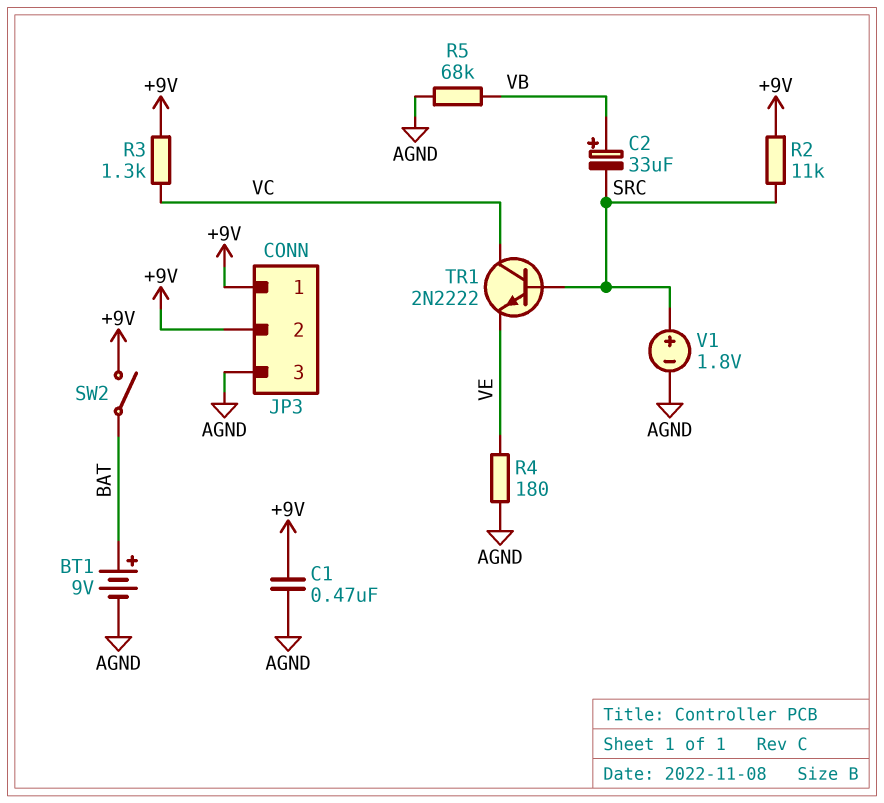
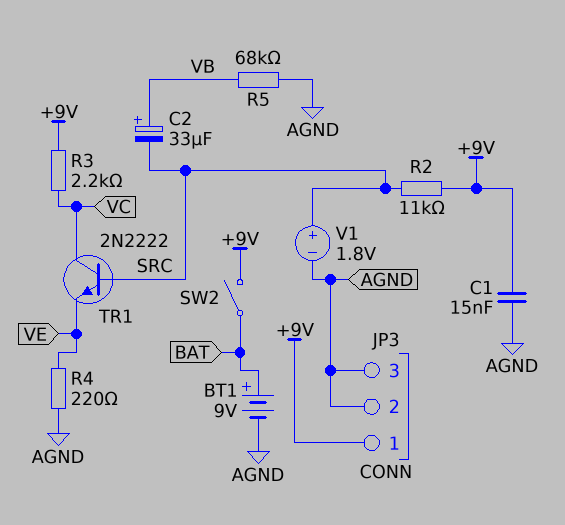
C1: 470nF (+9V, AGND) -> 15nF (+9V, AGND)
JP3 pin 2: +9V -> AGND
R3: 1.3k (+9V, VC) -> 2.2k (+9V, VC)
R4: 180 (AGND, VE) -> 220 (AGND, VE)

